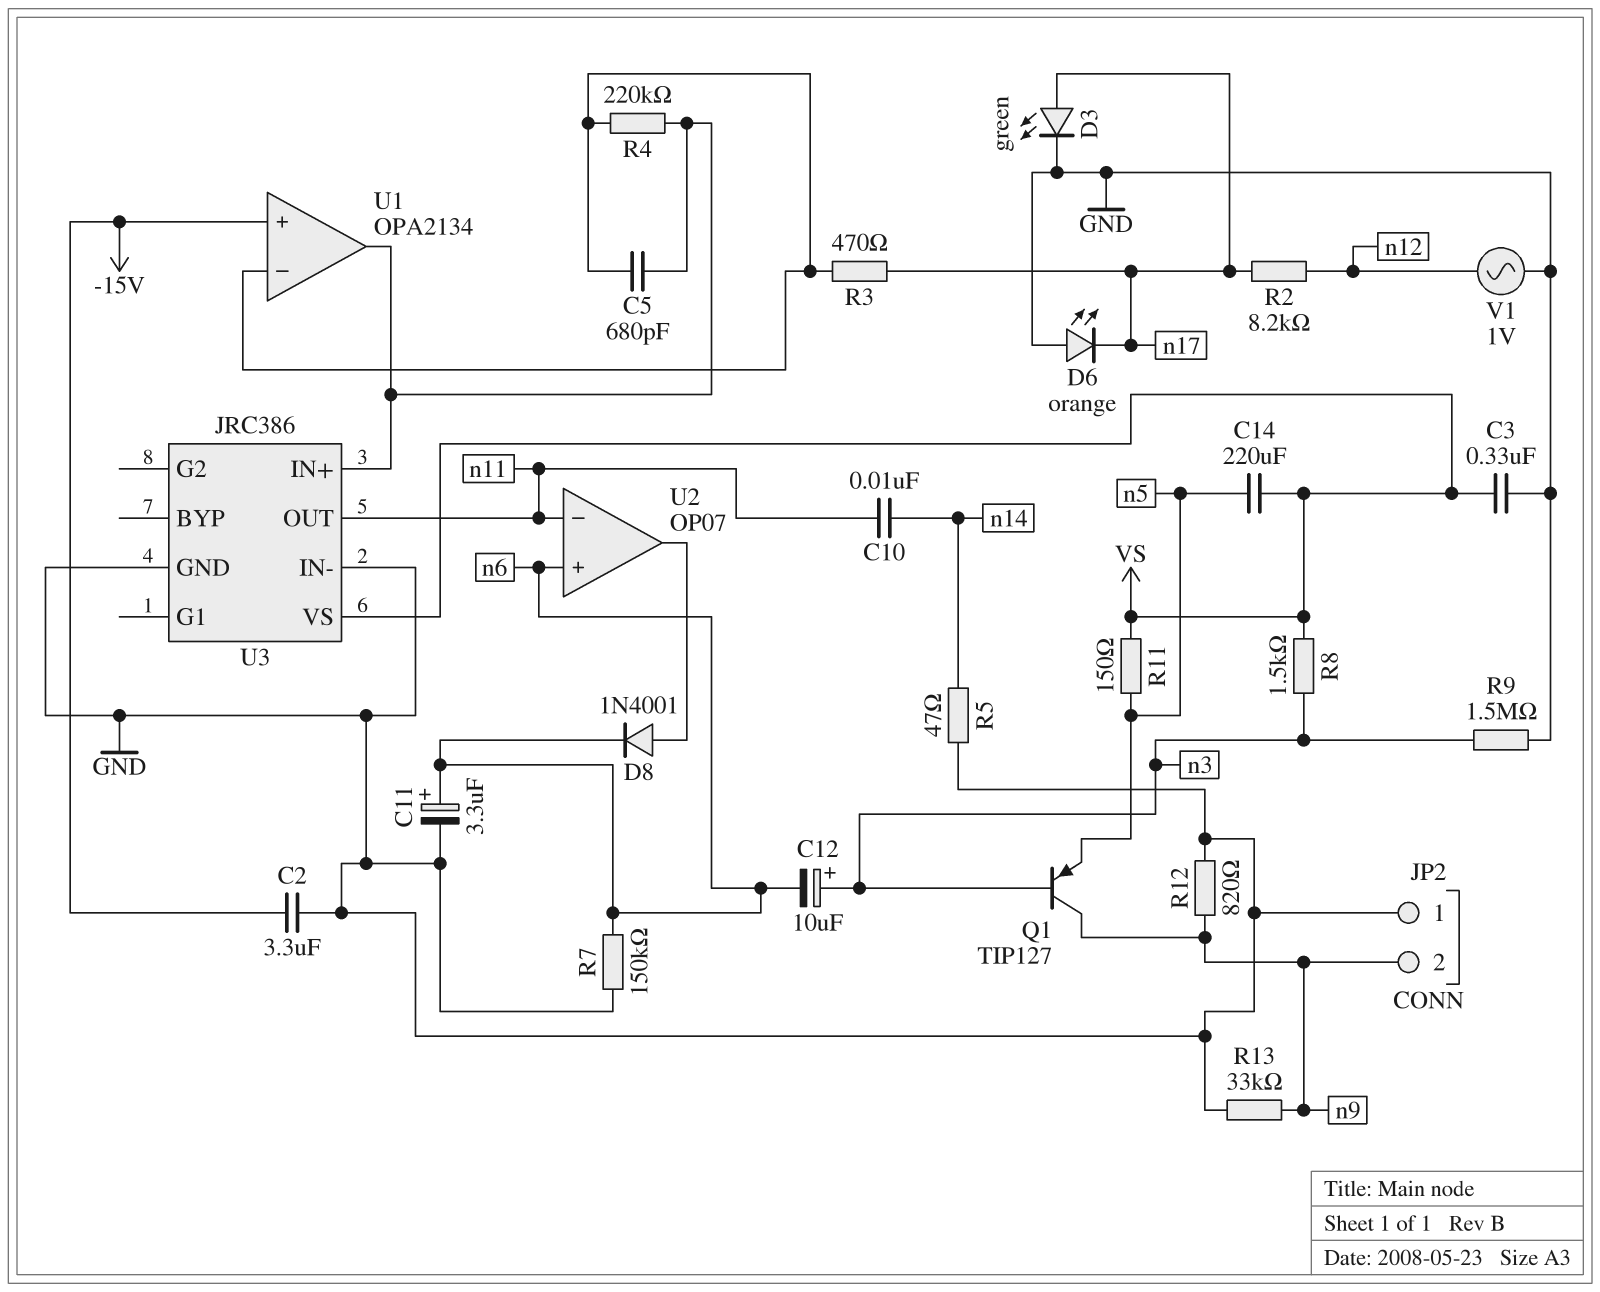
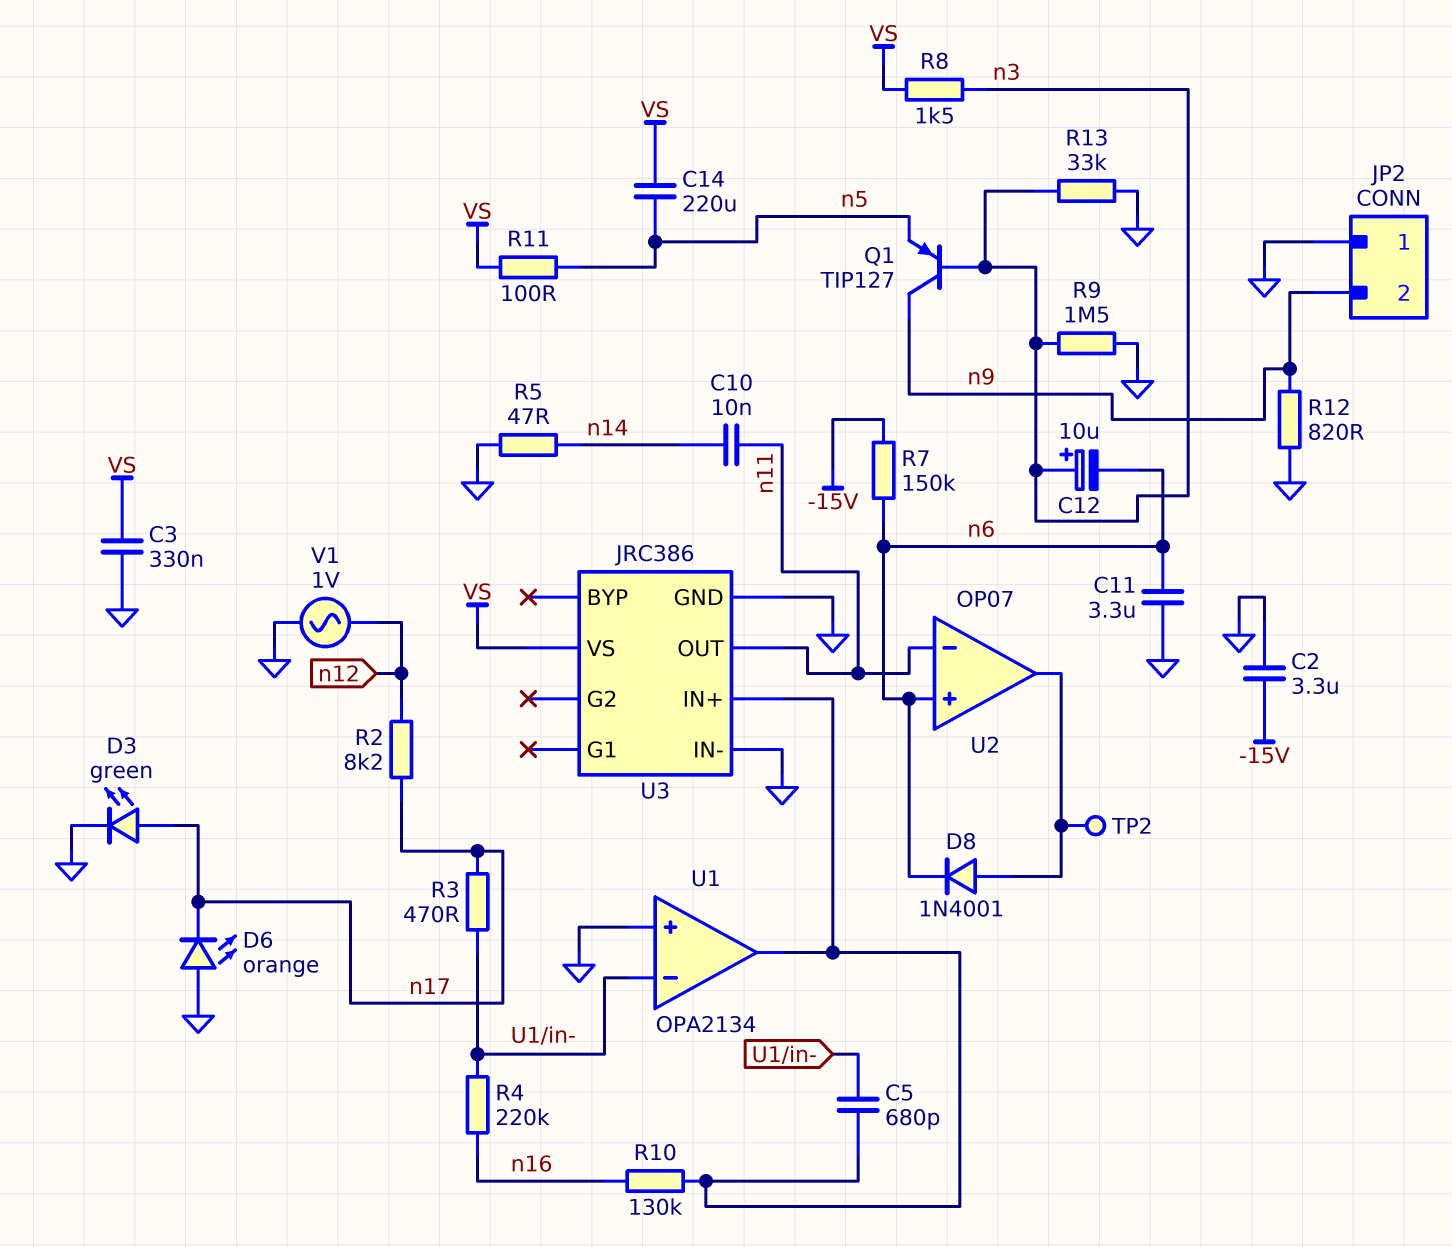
C11: 3.3uF (plus n6, minus GND) -> 3.3uF (GND, n6)
R4: 220k (U1/in-, U1/out) -> 220k (U1/in-, n16)
R7: 150k (GND, n6) -> 150k (-15V, n6)
R10: none -> 130k (U1/out, n16)
R11: 150 (VS, n5) -> 100 (VS, n5)
R13: 33k (GND, n9) -> 33k (GND, n3)
TP2: none -> test point (U2/out)
U1 pin in+: -15V -> GND

